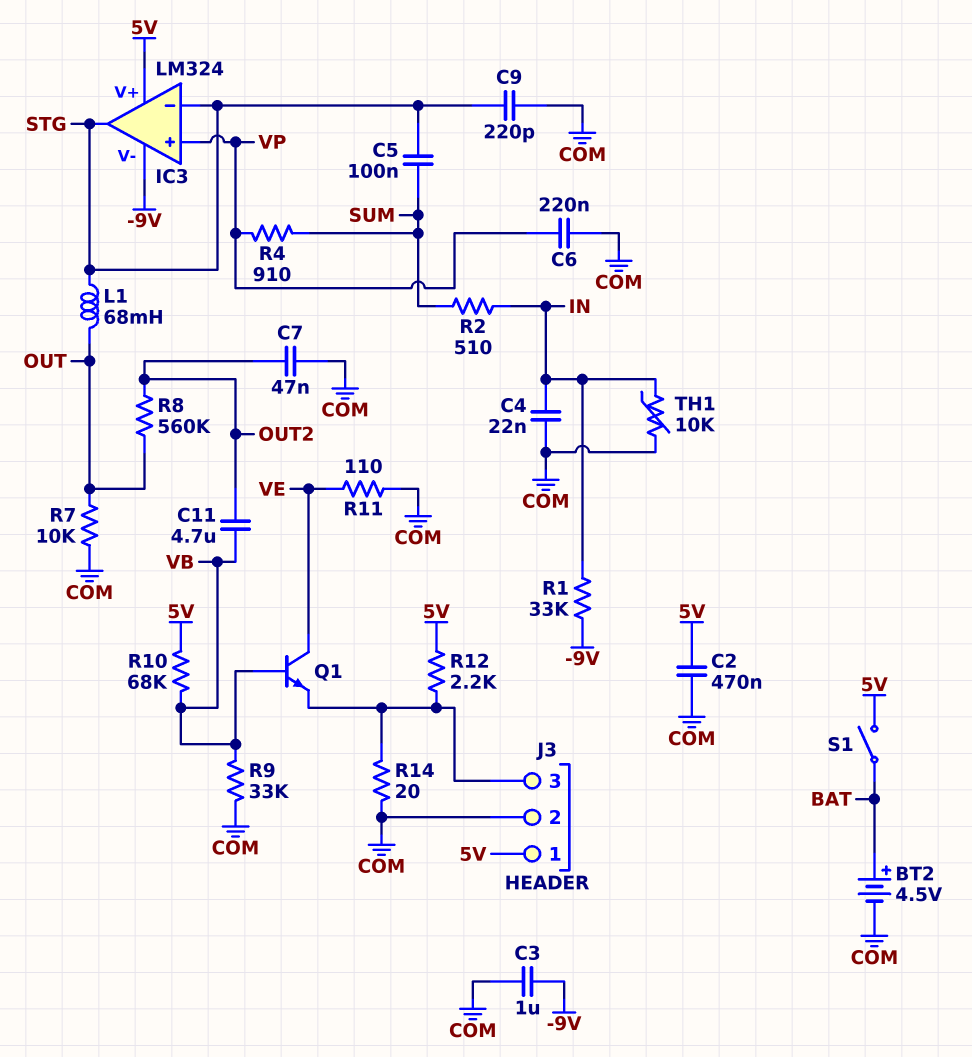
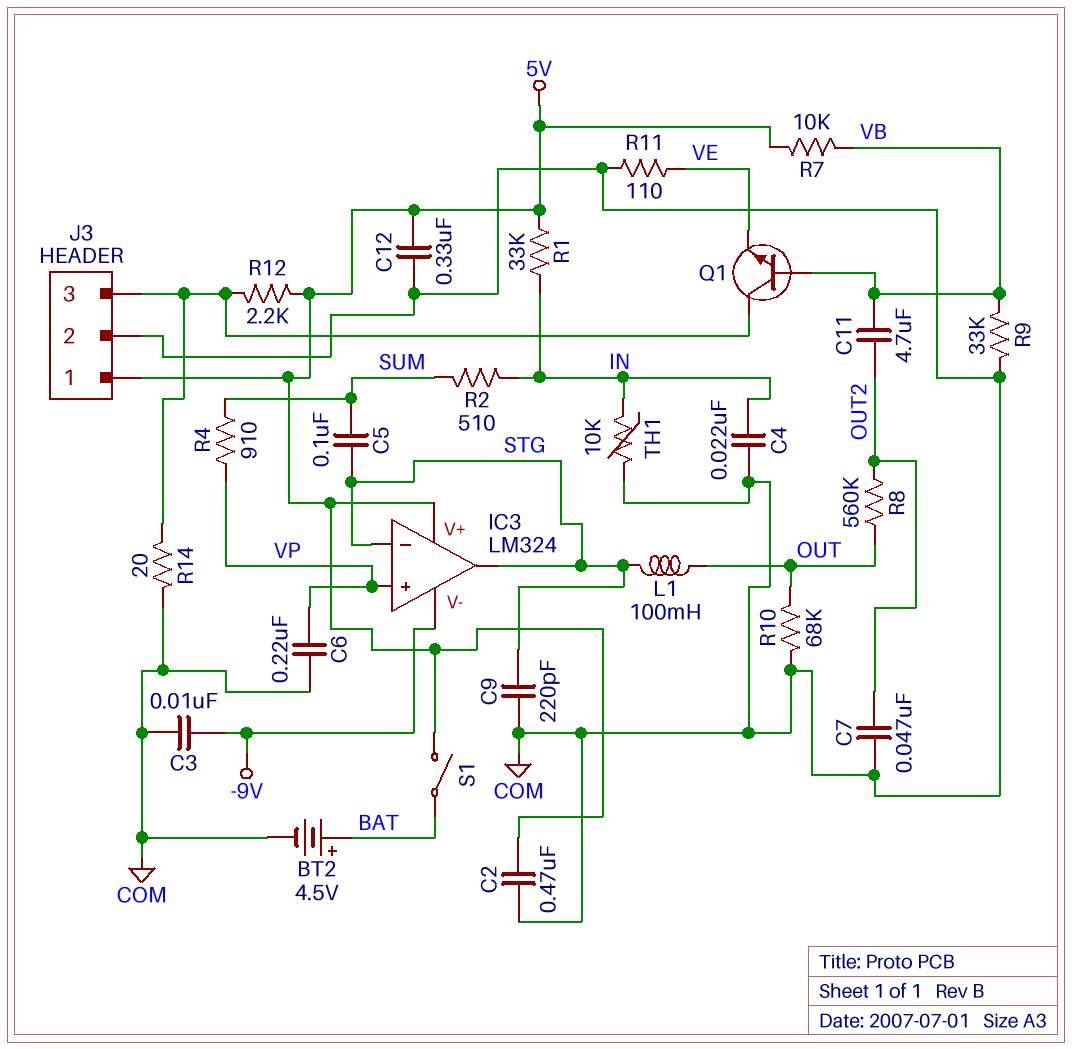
C3: 1uF (-9V, COM) -> 10nF (-9V, COM)
C12: none -> 330nF (5V, COM)
L1: 68mH (OUT, STG) -> 100mH (OUT, STG)
Q1: NPN (B VB, C VE, E J3/3) -> NPN (B VB, C J3/3, E VE)
R1: 33k (-9V, IN) -> 33k (5V, IN)
R7: 10k (COM, OUT) -> 10k (5V, VB)
R10: 68k (5V, VB) -> 68k (COM, OUT)

